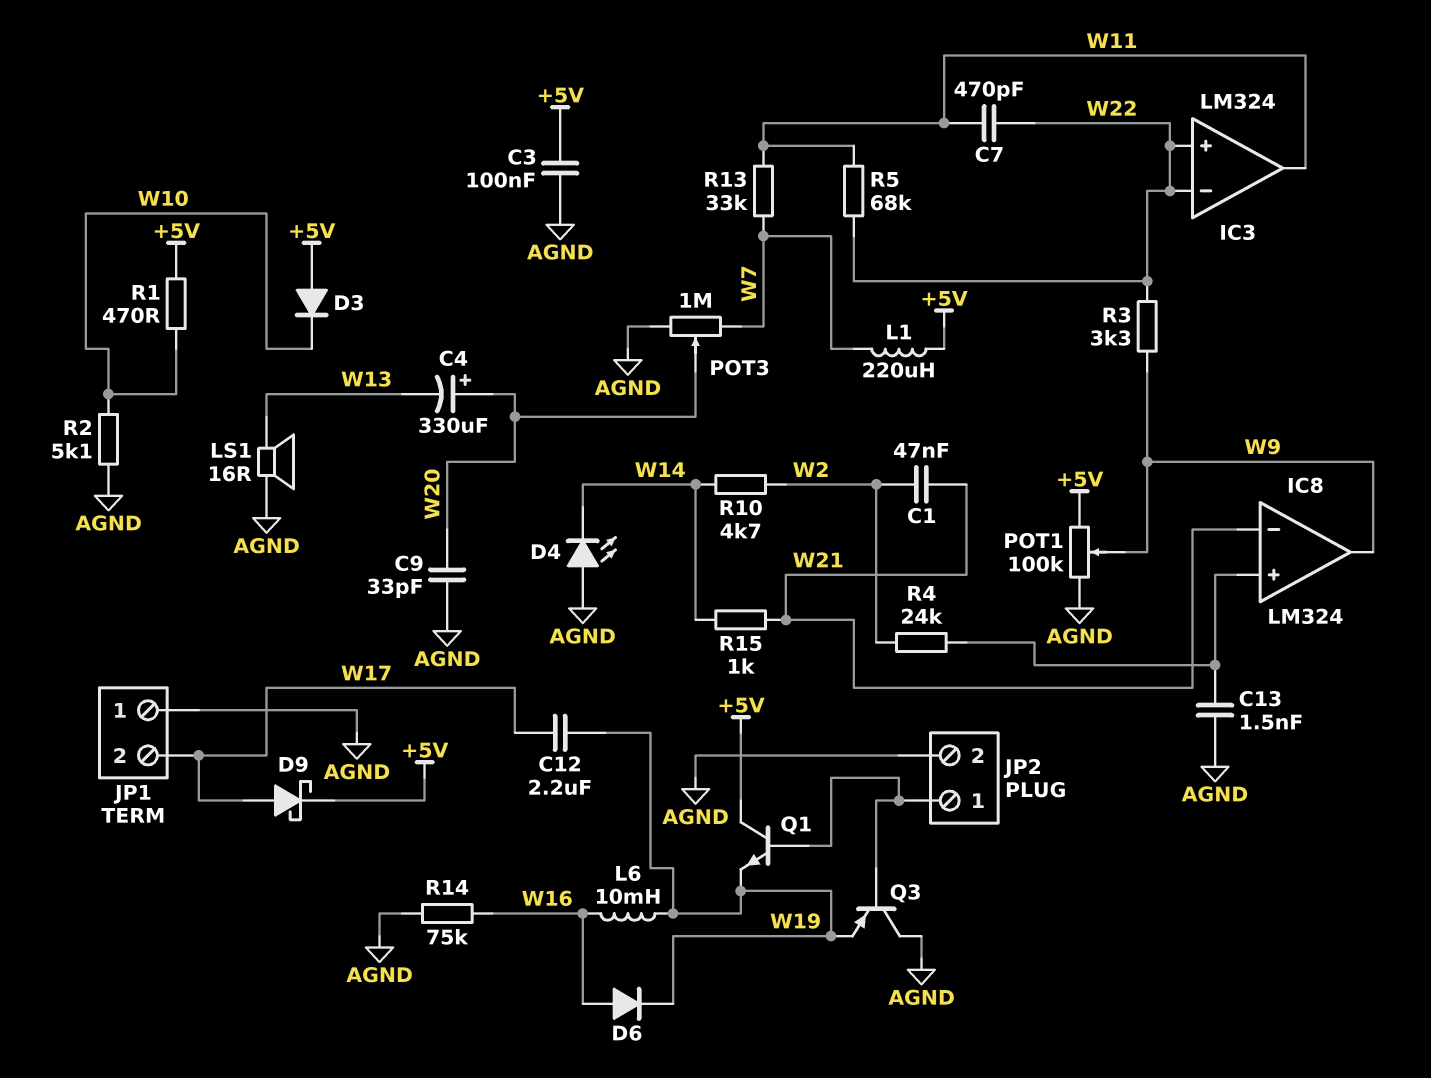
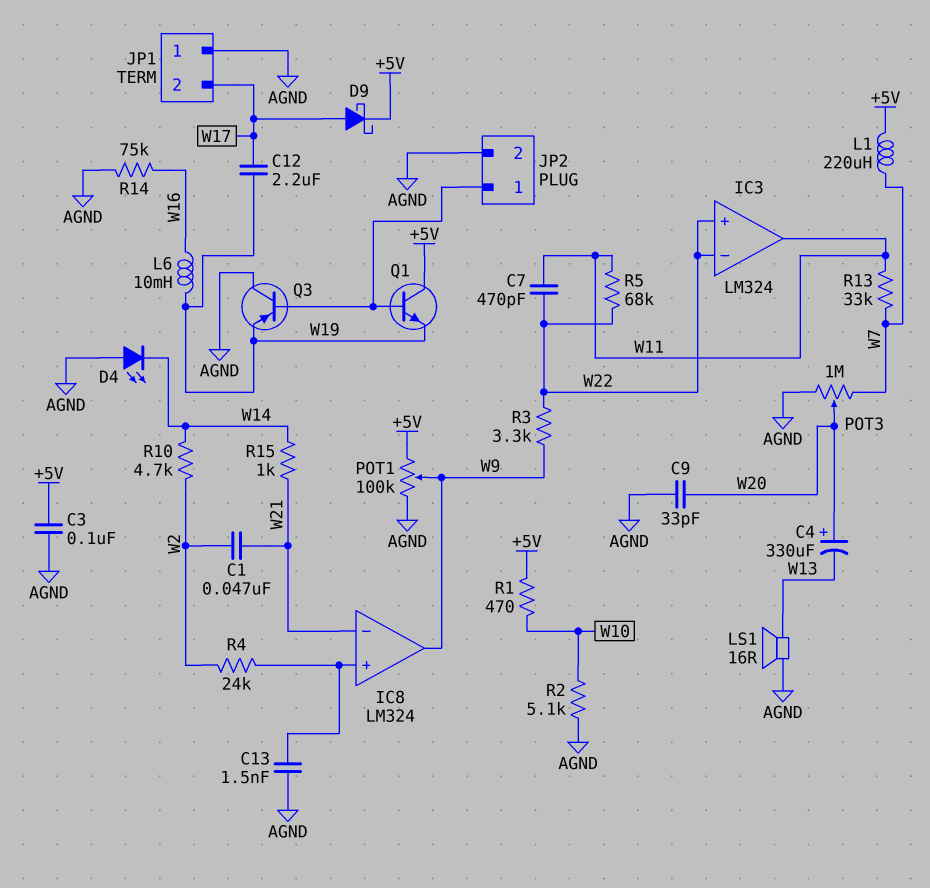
D3: diode (A +5V, K W10) -> none
D6: diode (A W16, K W19) -> none

